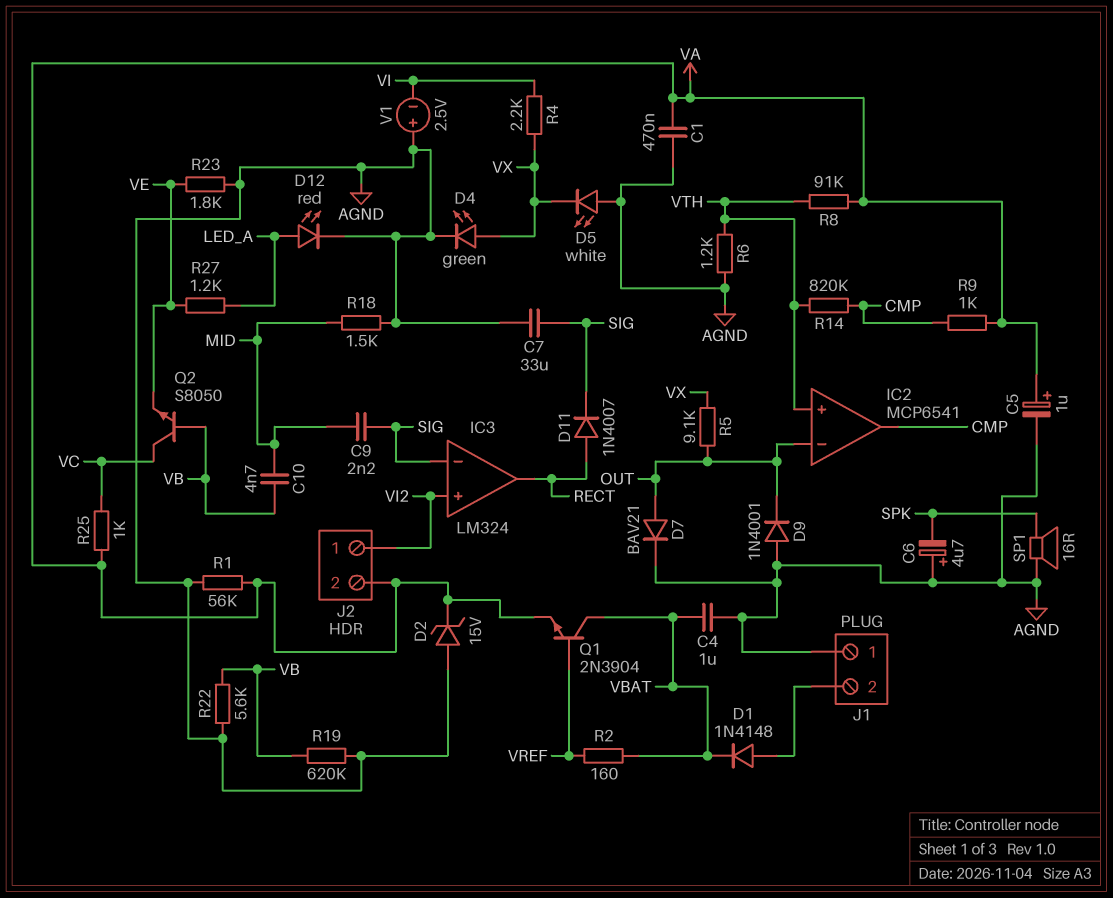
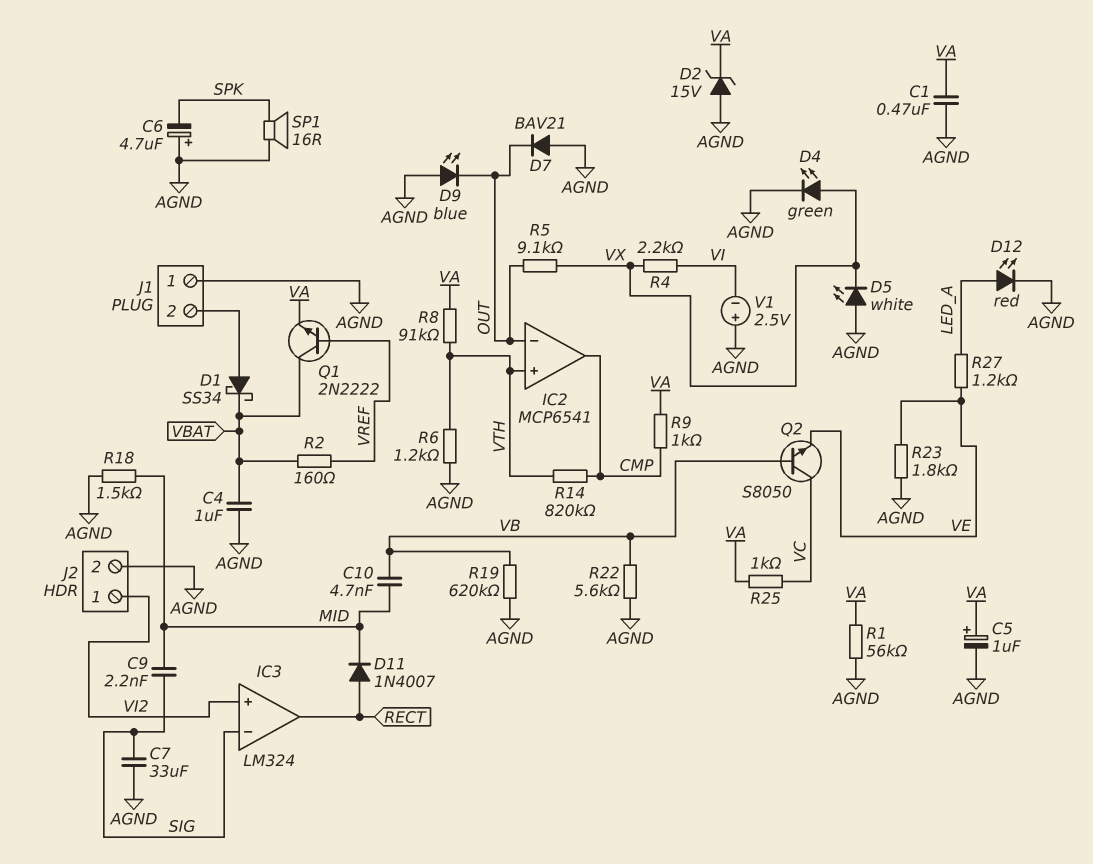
D1: diode 1N4148 (A J1/2, K VBAT) -> schottky SS34 (A J1/2, K VBAT)
D7: diode BAV21 (A OUT, K AGND) -> diode BAV21 (A AGND, K OUT)
D9: diode 1N4001 (A AGND, K OUT) -> LED blue (A AGND, K OUT)
D11: diode 1N4007 (A RECT, K SIG) -> diode 1N4007 (A RECT, K MID)
J2 pin 2: VA -> AGND
Q1: NPN 2N3904 (B VREF, C VBAT, E VA) -> NPN 2N2222 (B VREF, C VBAT, E VA)

